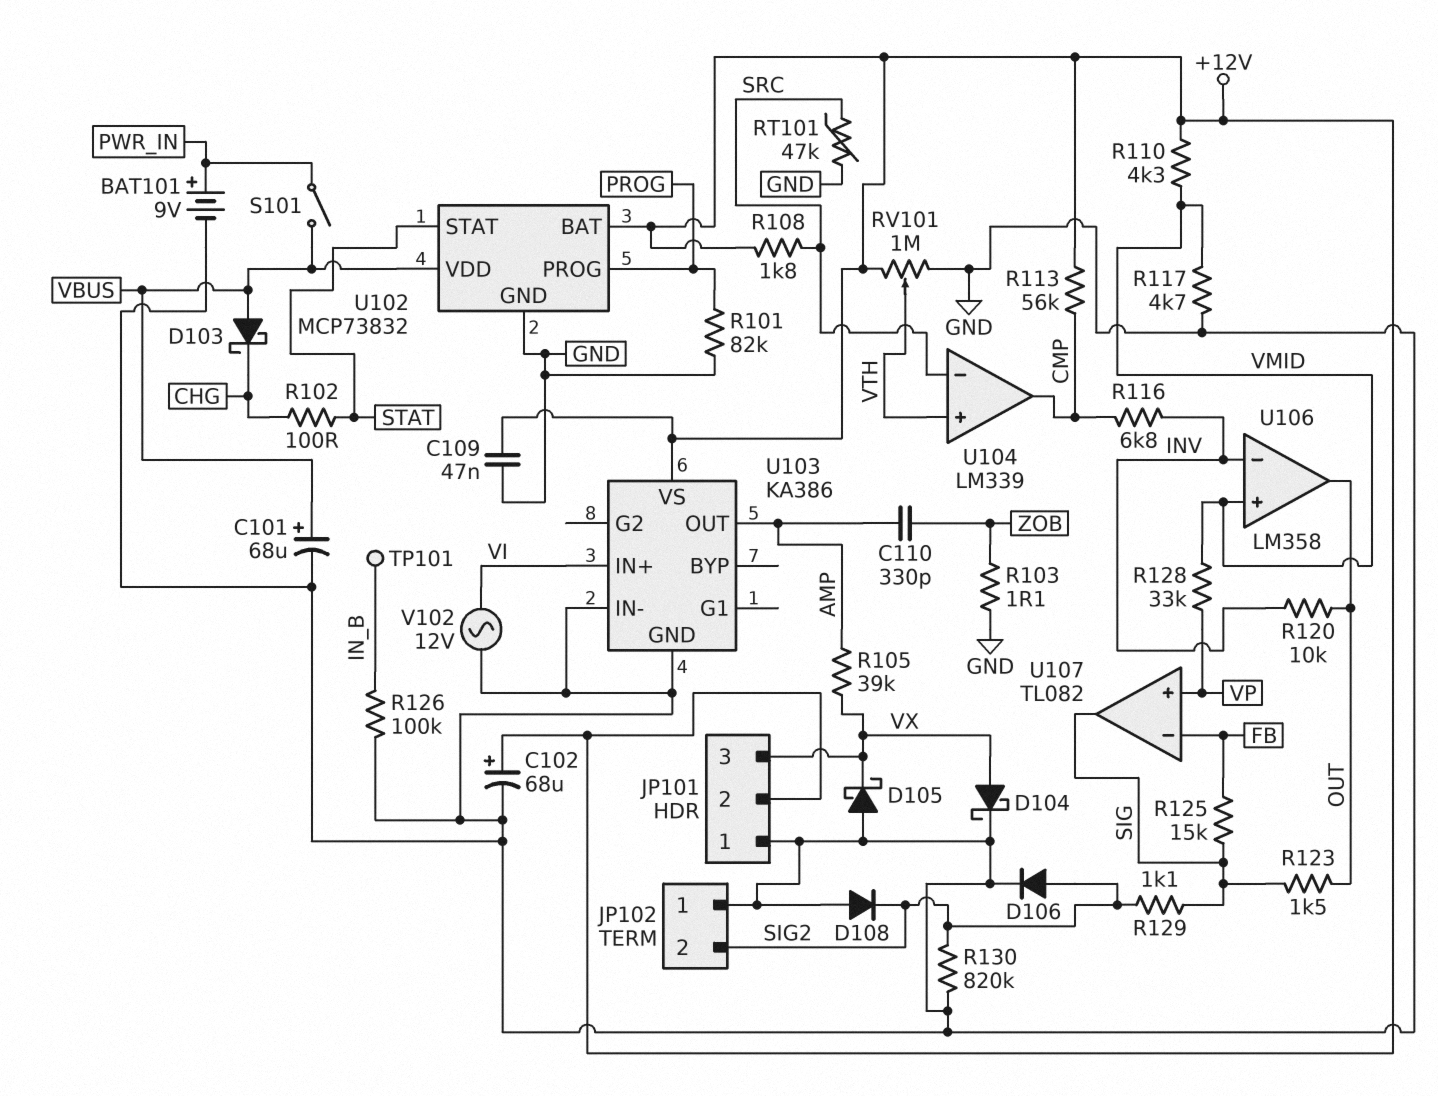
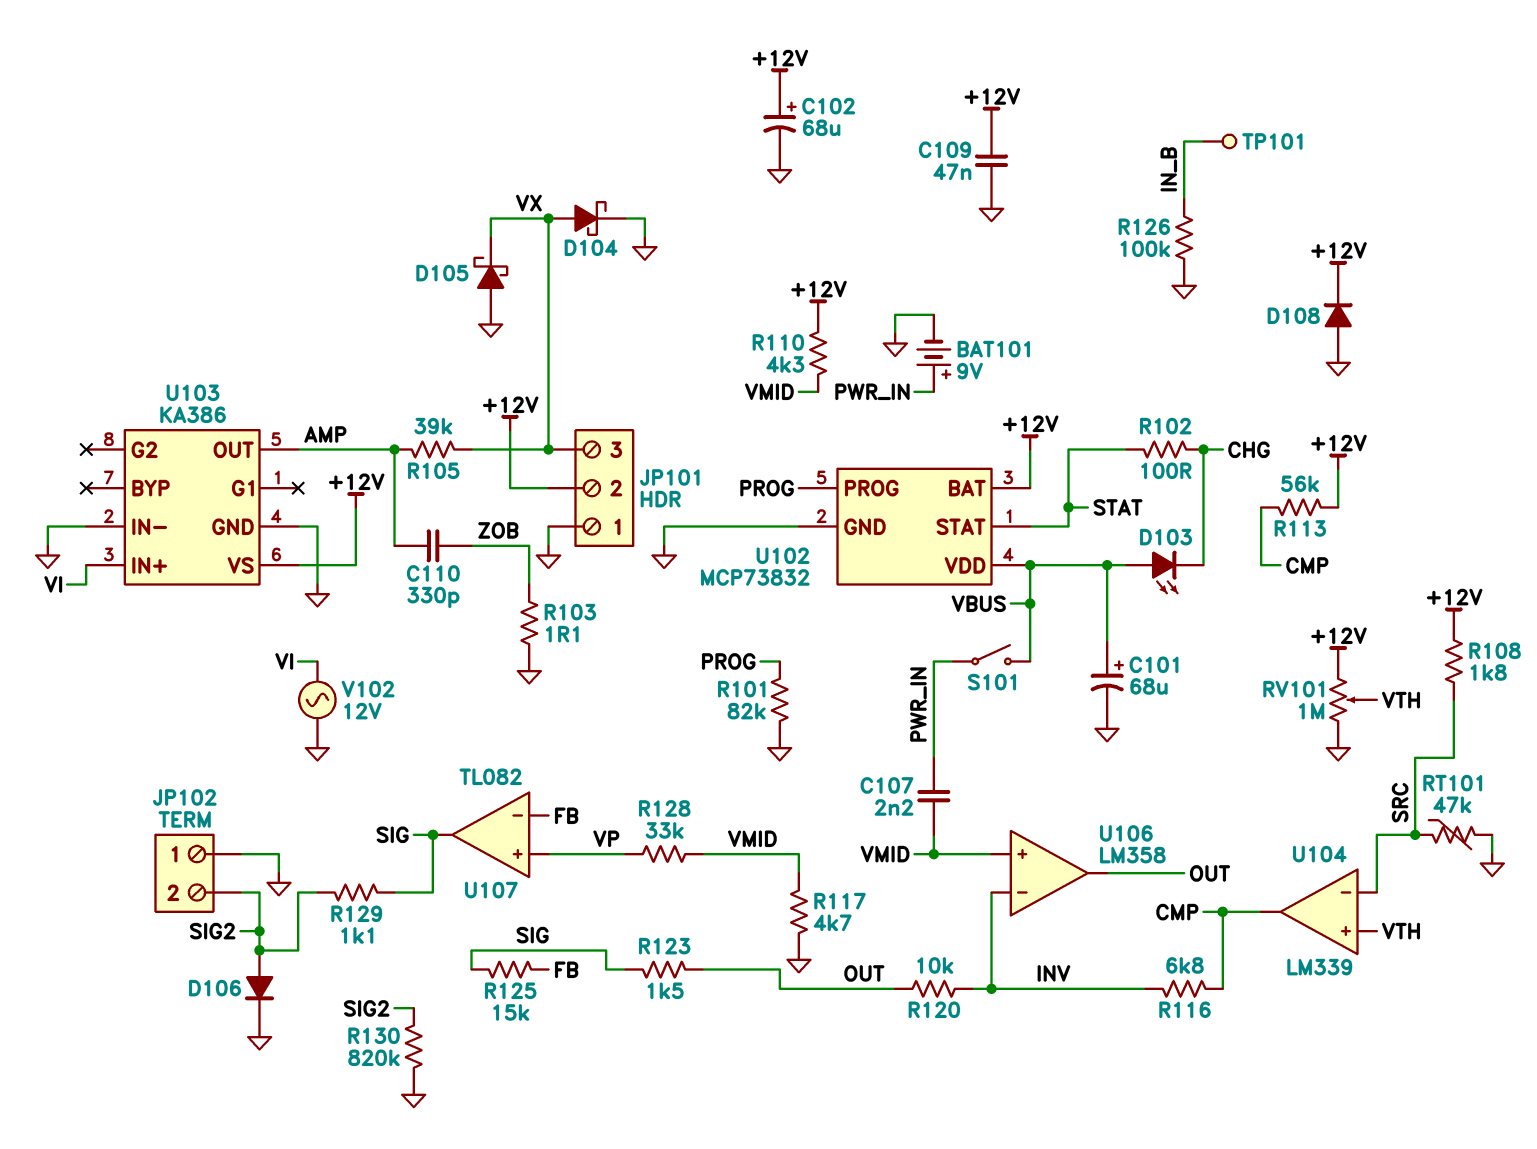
C107: none -> 2.2nF (PWR_IN, VMID)
D103: schottky (A VBUS, K CHG) -> LED (A VBUS, K CHG)
D108: diode (A GND, K SIG2) -> diode (A GND, K +12V)

